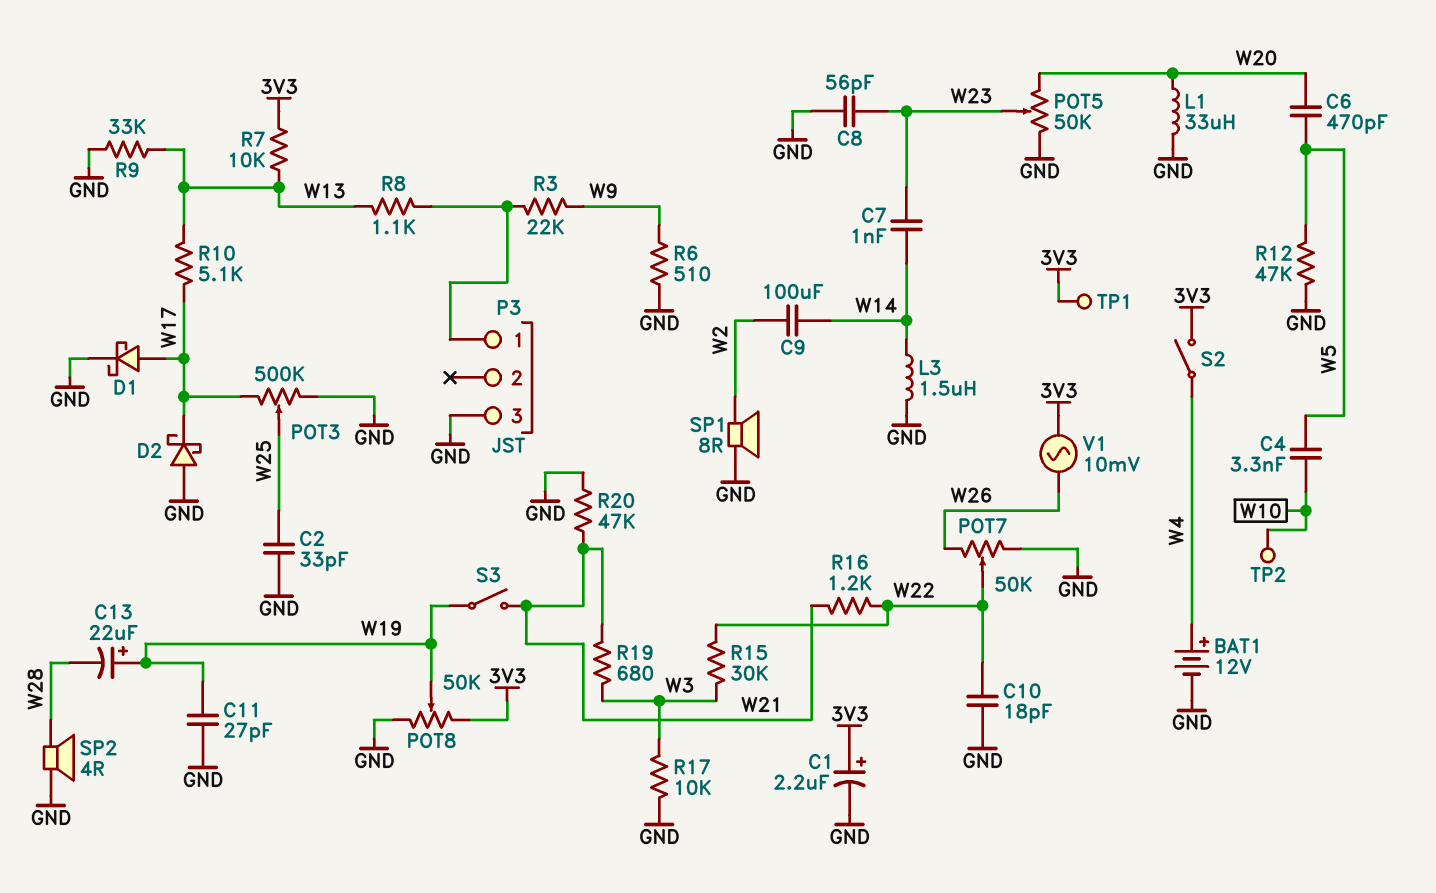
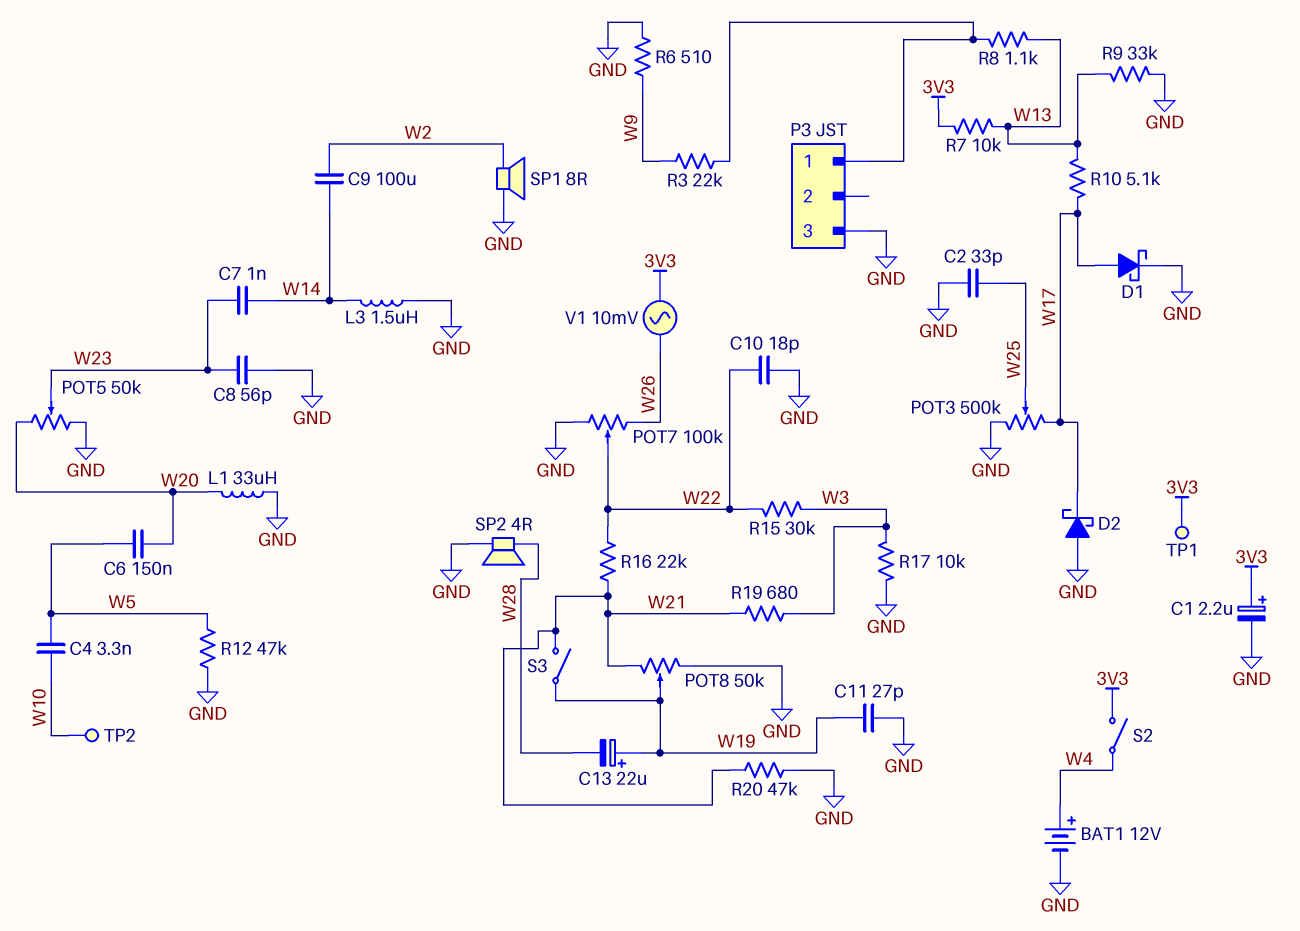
C6: 470pF (W5, W20) -> 150nF (W5, W20)
POT7: 50k (GND, W26, wiper W22) -> 100k (GND, W26, wiper W22)
POT8: 50k (3V3, GND, wiper W19) -> 50k (GND, W21, wiper W19)
R16: 1.2k (W21, W22) -> 22k (W21, W22)

